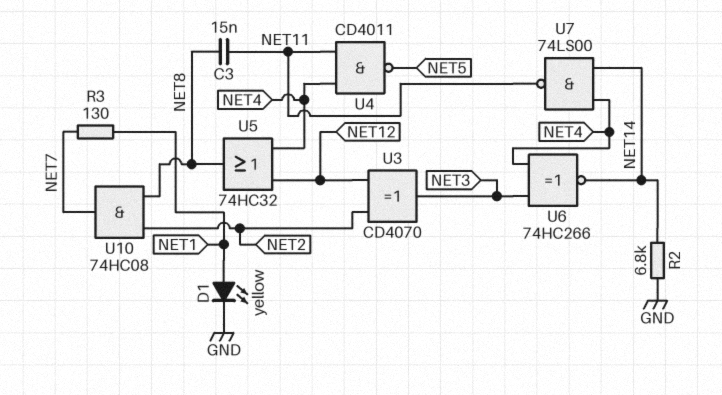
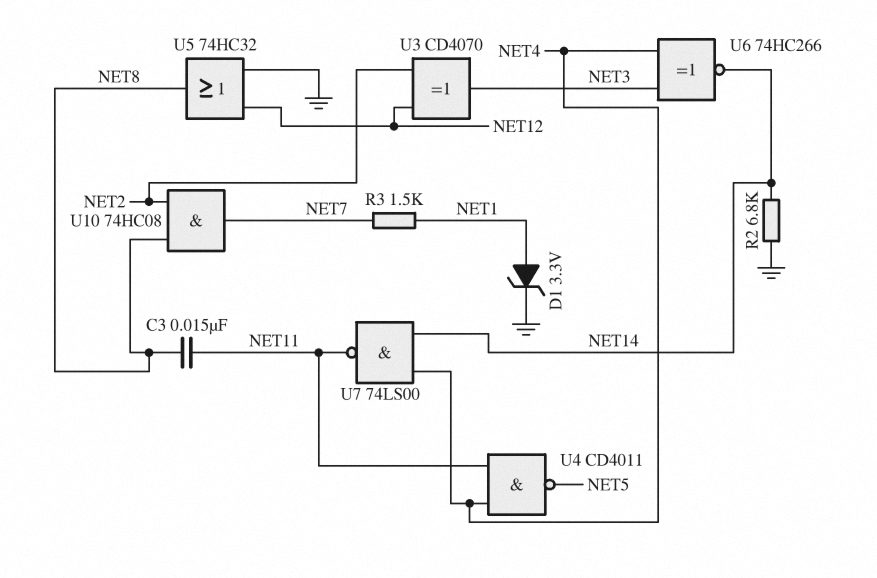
D1: LED yellow (A NET1, K GND) -> zener 3.3V (A NET1, K GND)
R3: 130 (NET1, NET7) -> 1.5k (NET1, NET7)
U5: OR 74HC32 (in NET4, in NET12, out NET8) -> OR 74HC32 (in GND, in NET12, out NET8)

